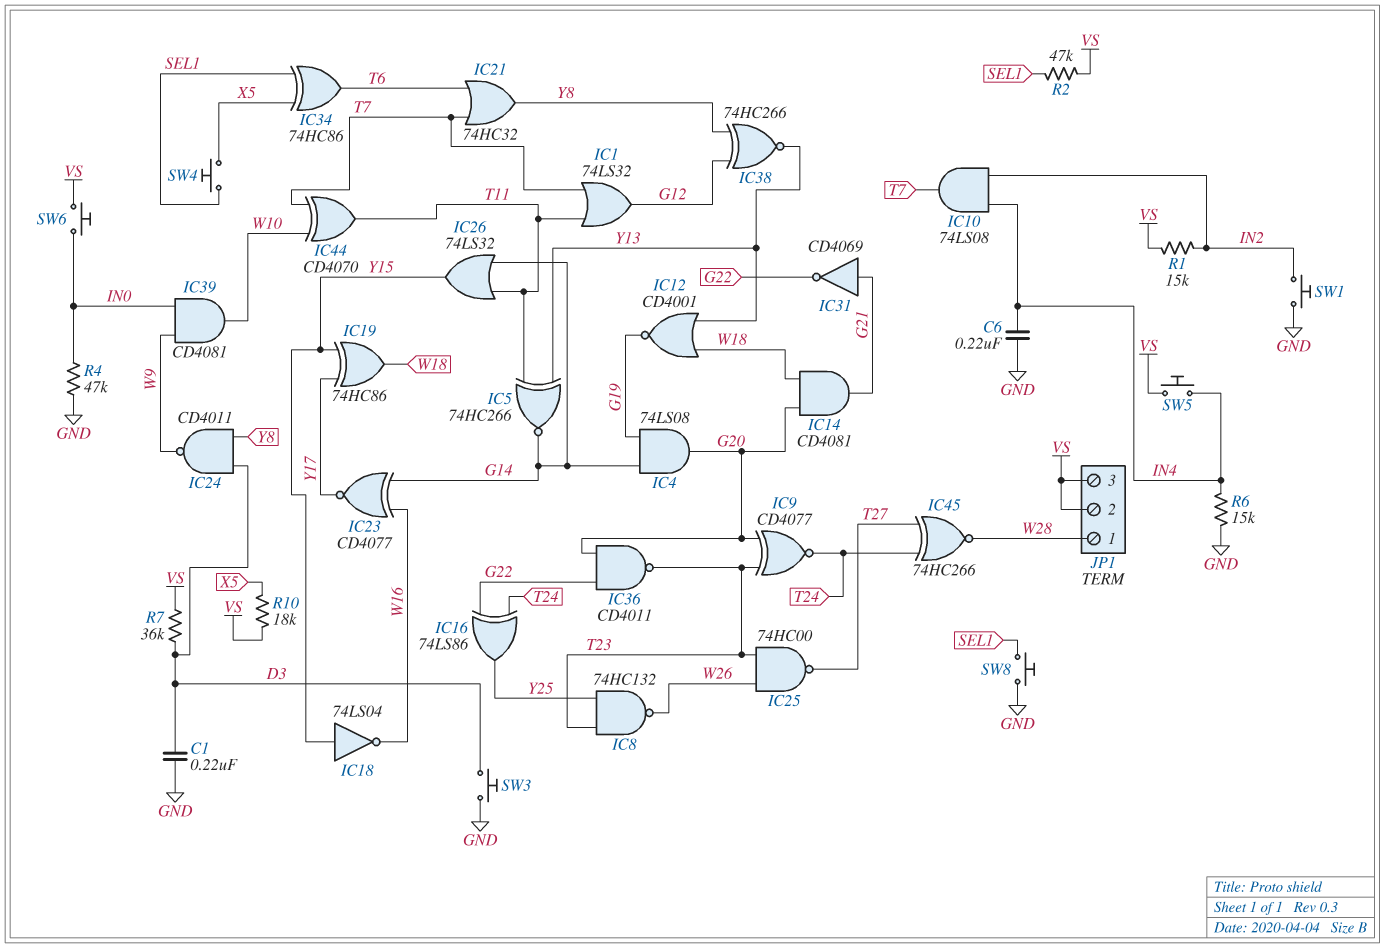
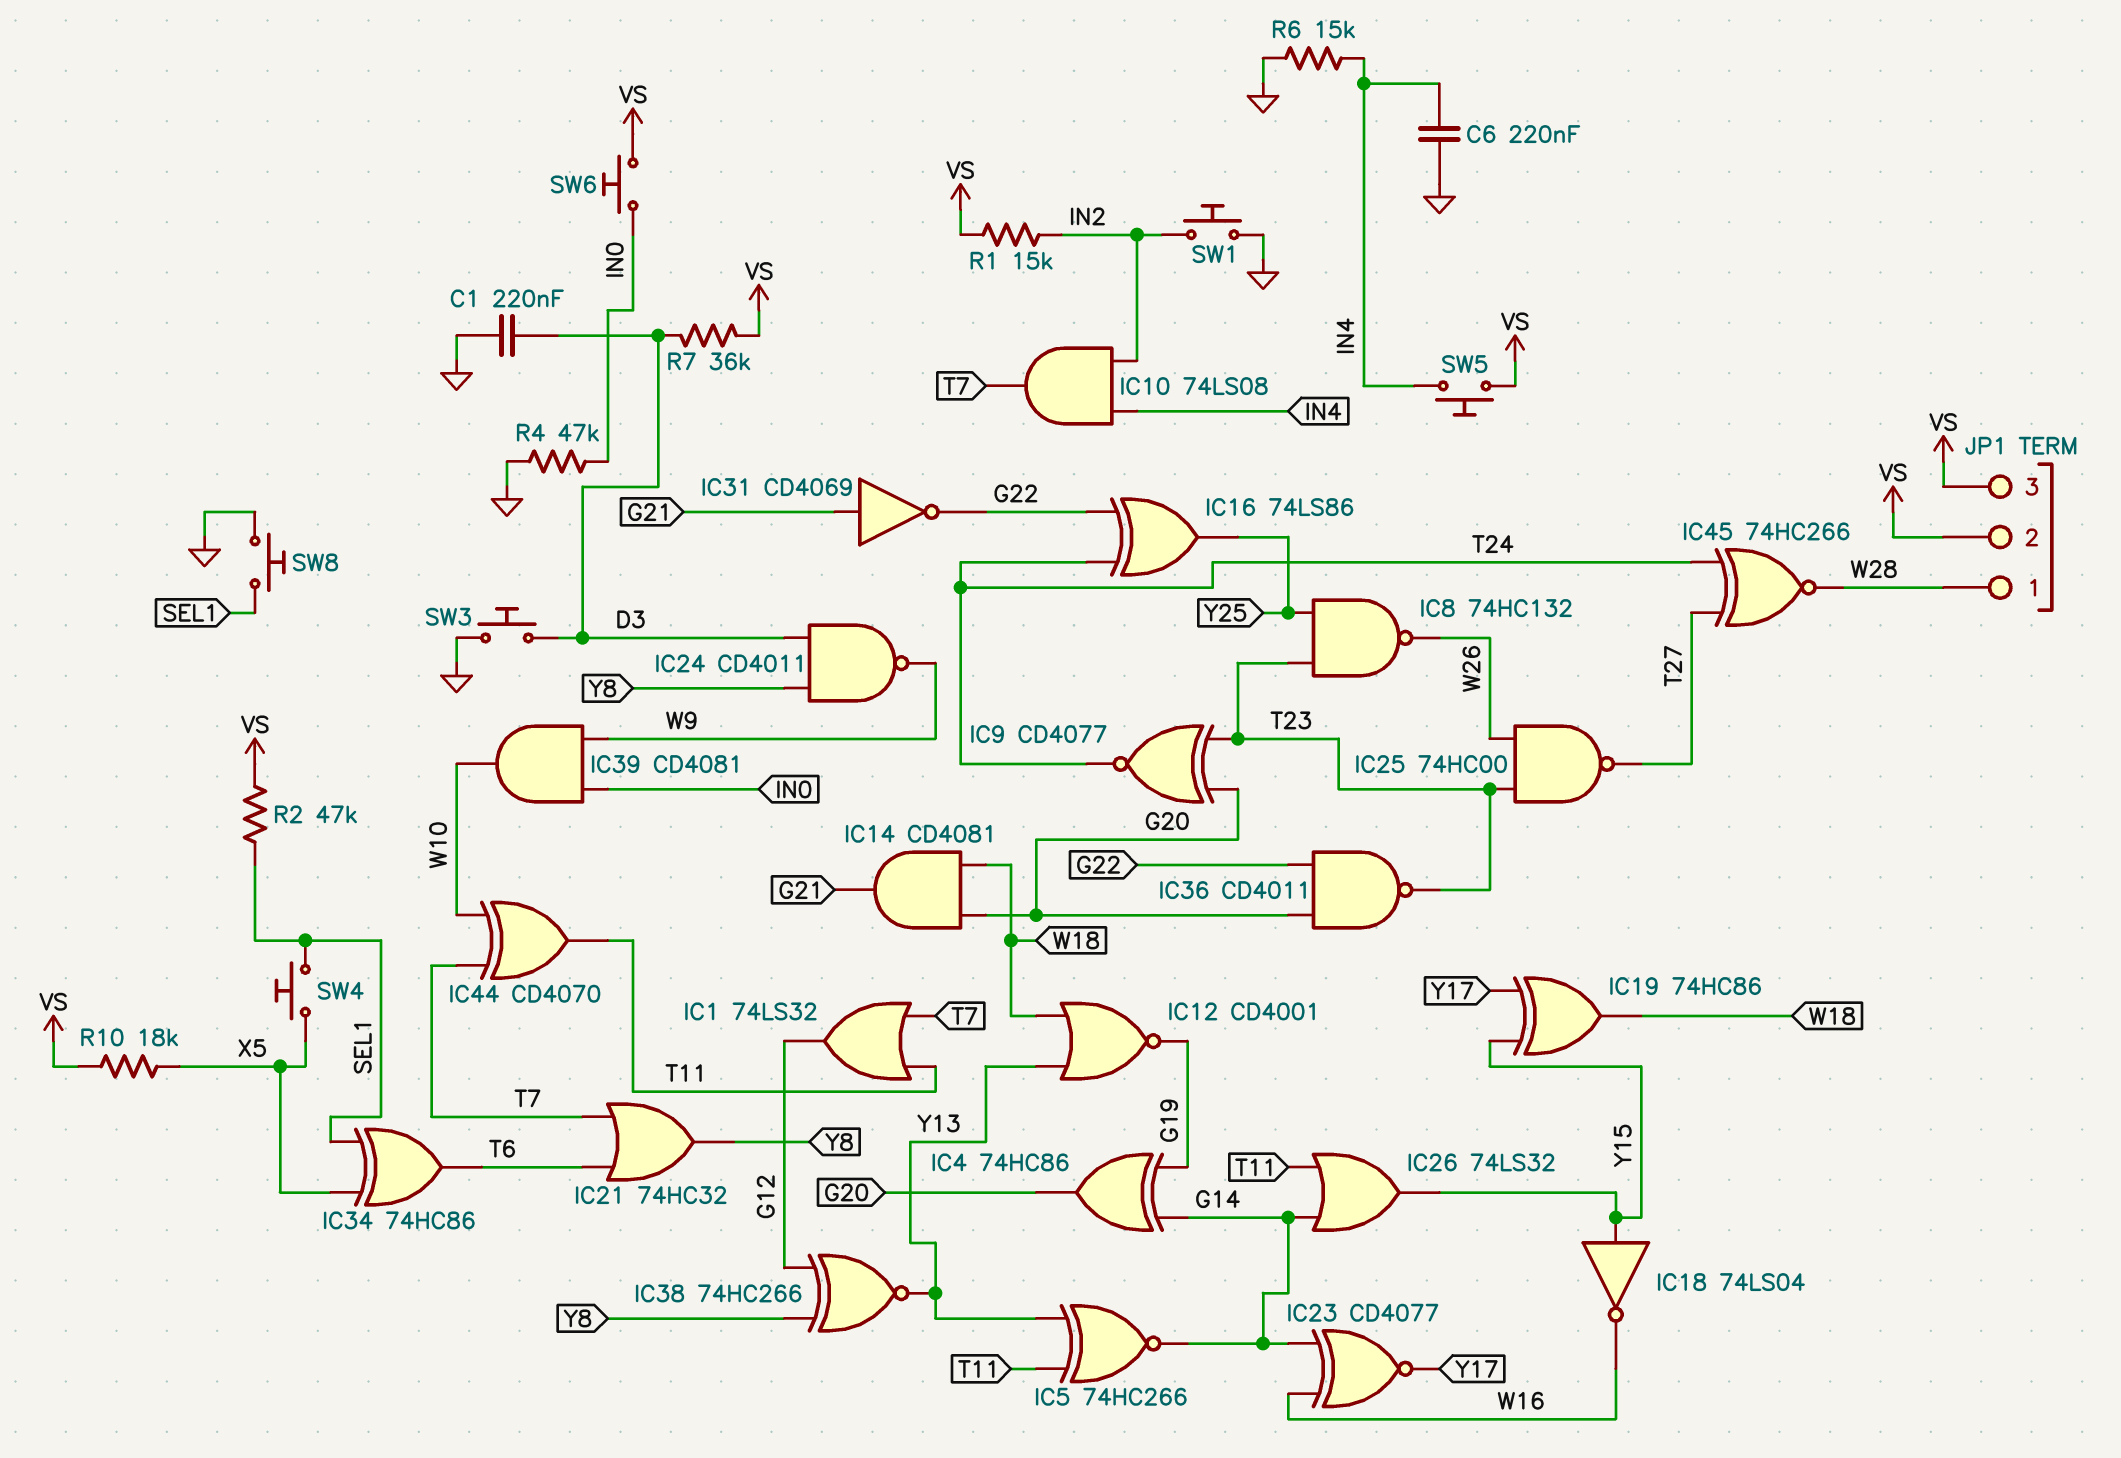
IC4: AND 74LS08 (in G14, in G19, out G20) -> XOR 74HC86 (in G14, in G19, out G20)

